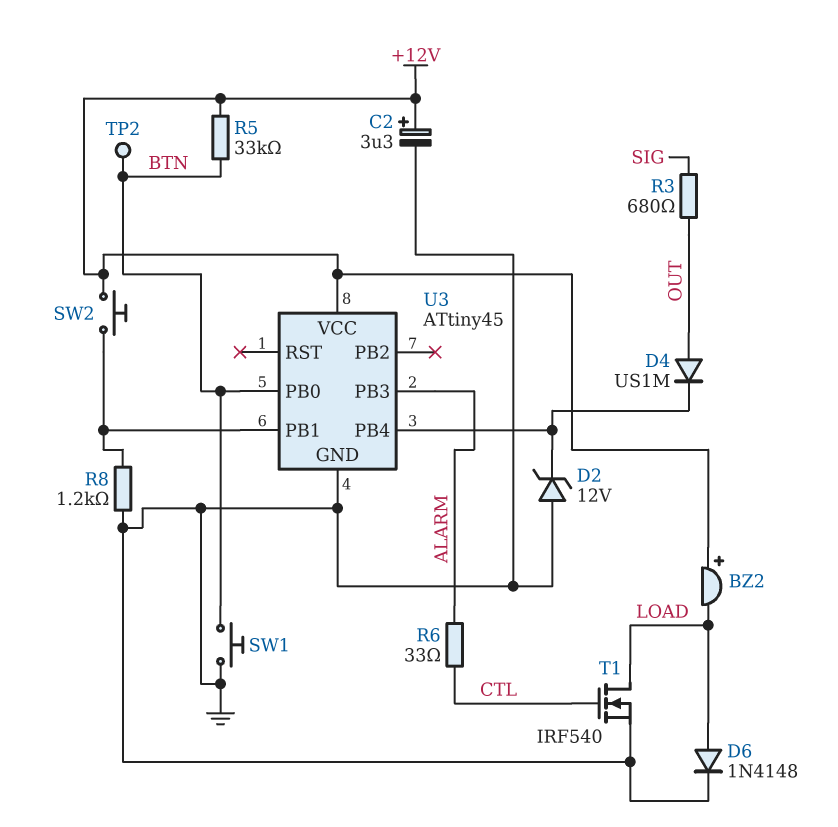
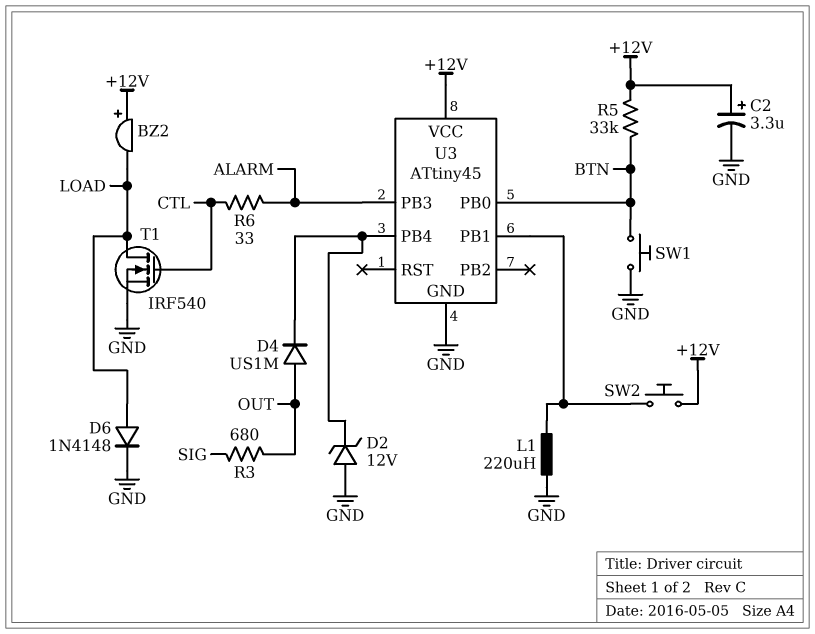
L1: none -> 220uH (GND, U3/PB1)
R8: 1.2k (GND, U3/PB1) -> none
TP2: test point (BTN) -> none

